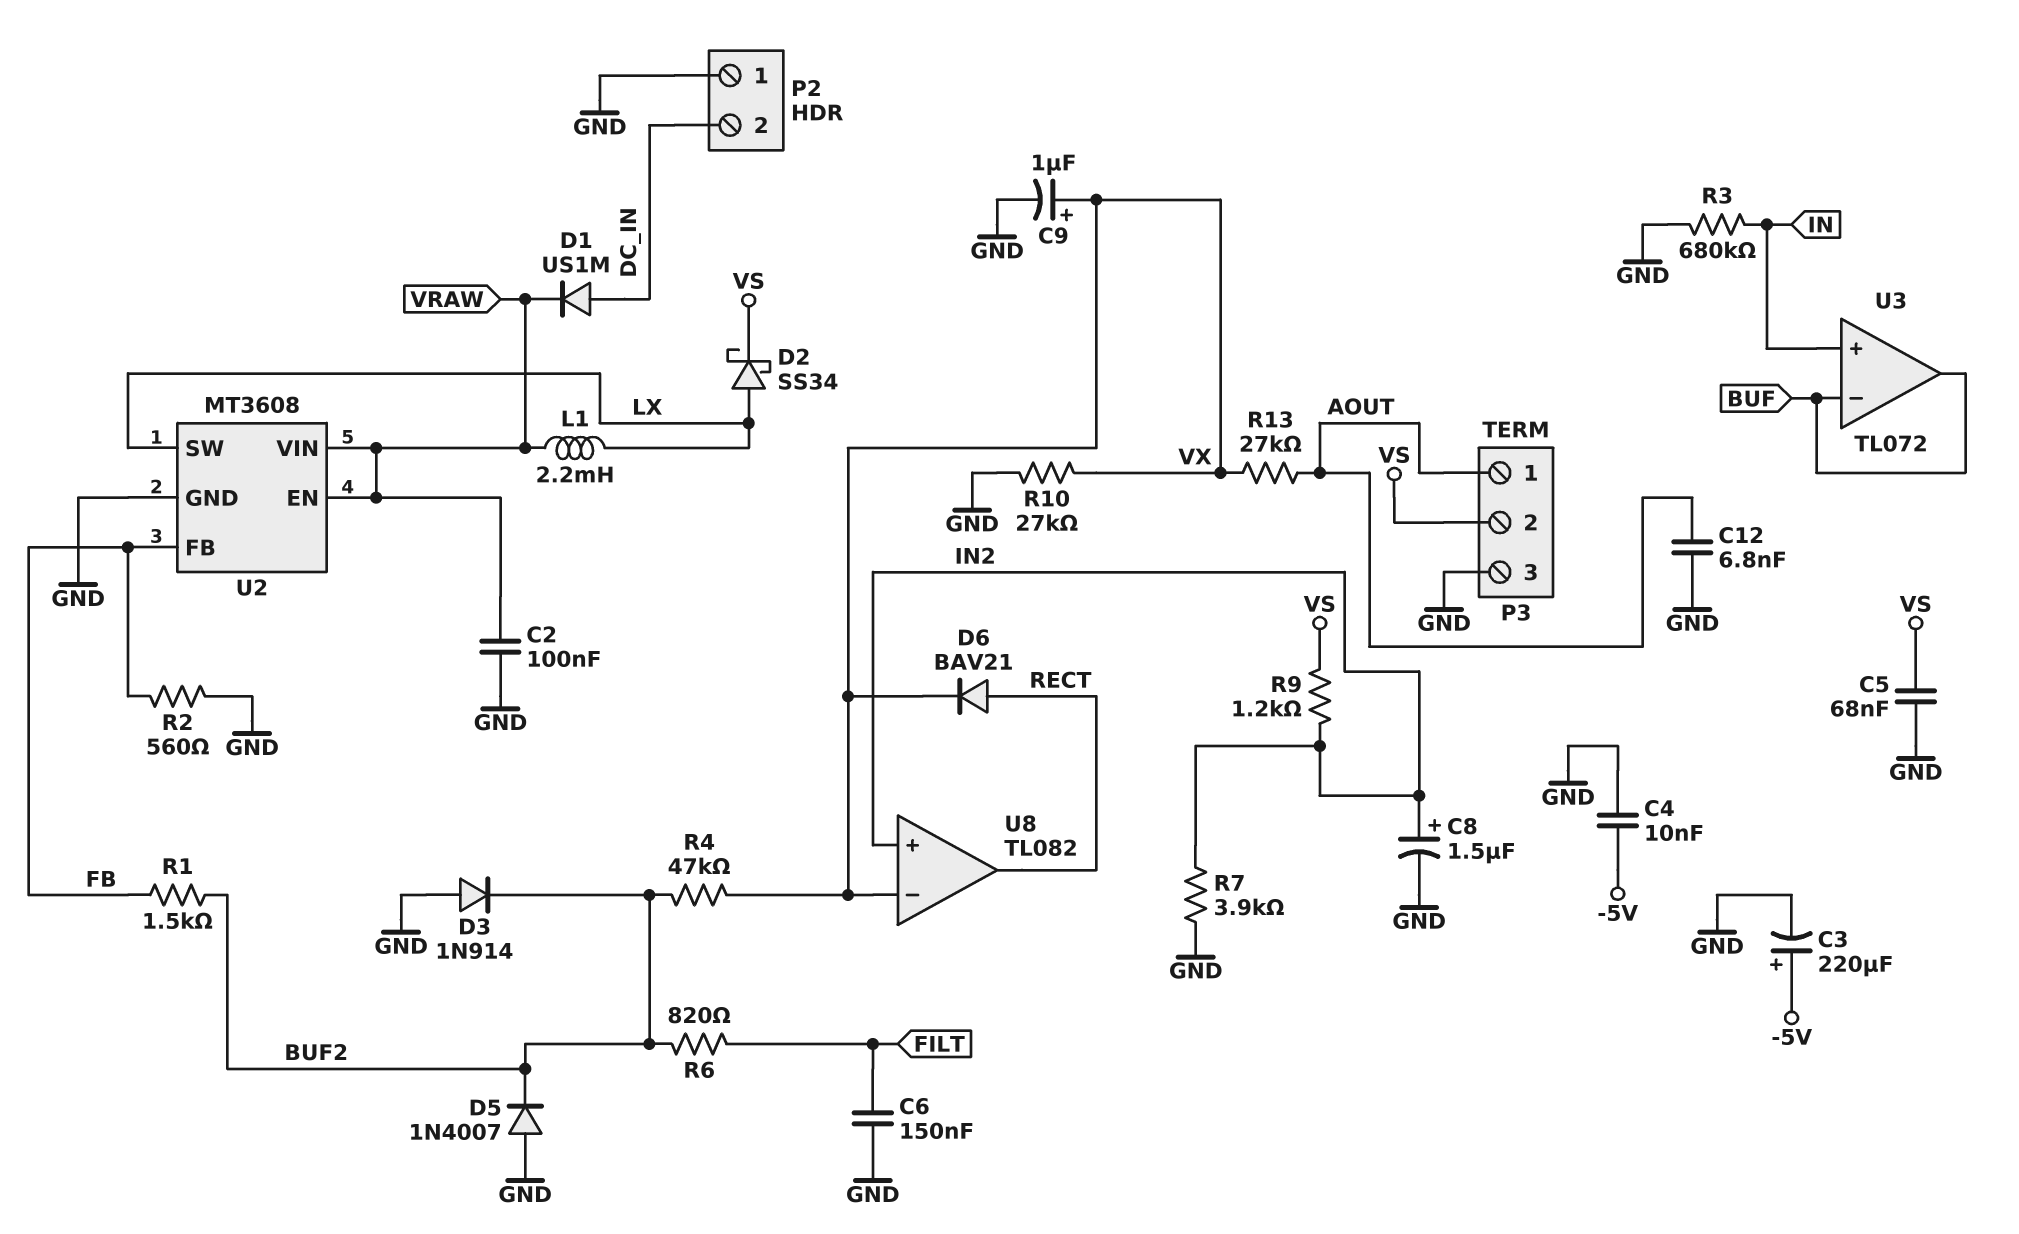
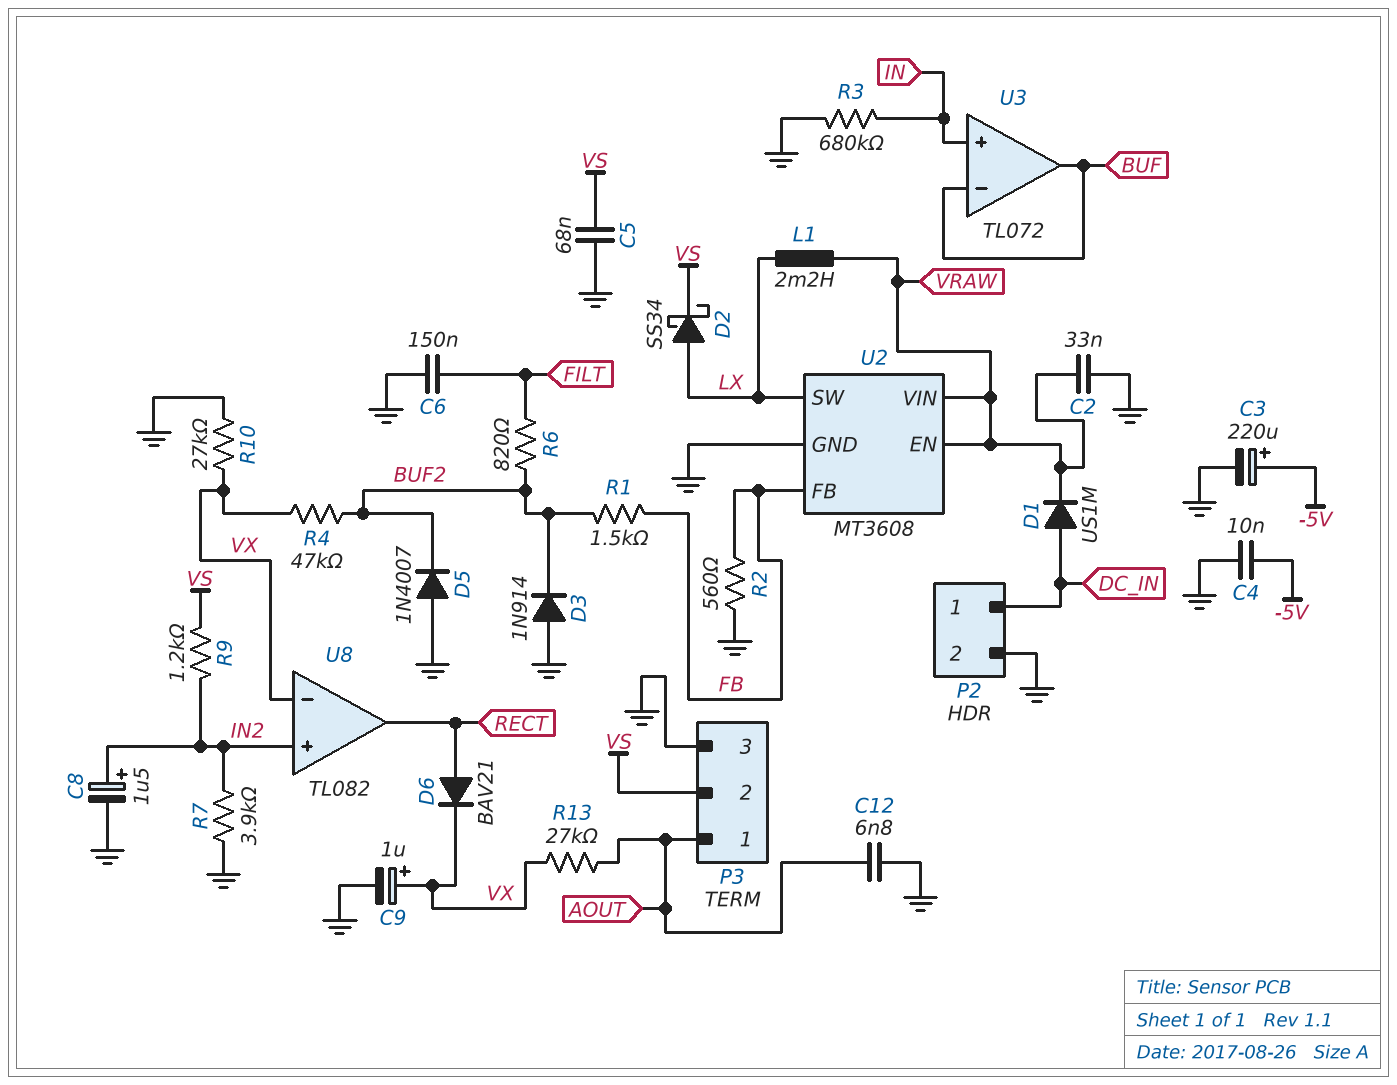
C2: 100nF (GND, VRAW) -> 33nF (GND, VRAW)
P2 pin 1: GND -> DC_IN
P2 pin 2: DC_IN -> GND

